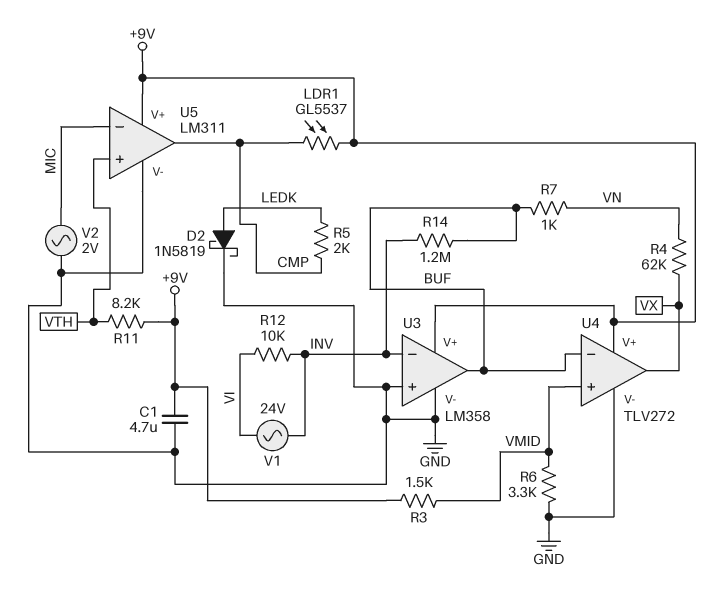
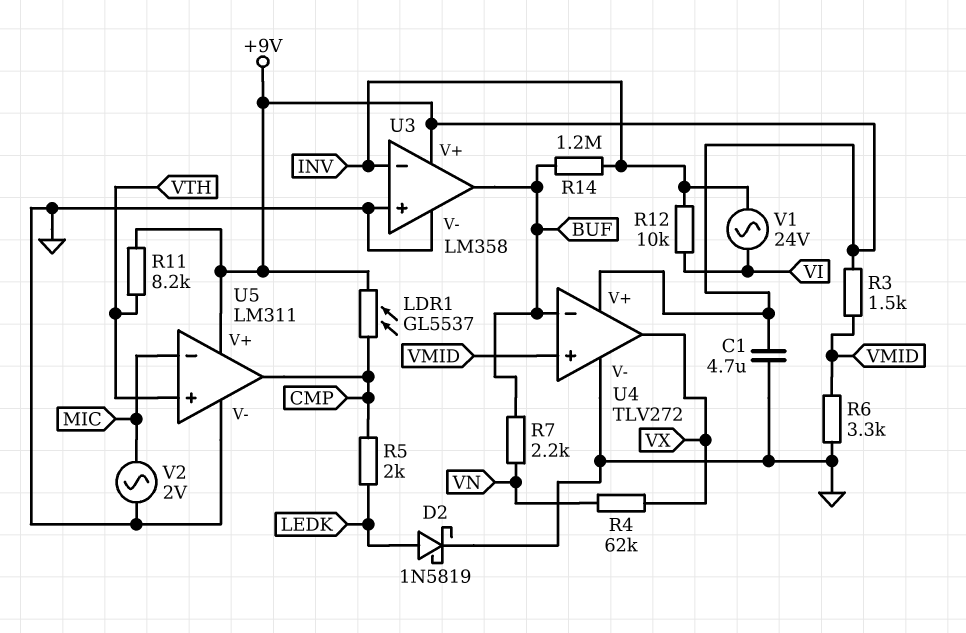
R7: 1k (BUF, VN) -> 2.2k (BUF, VN)

